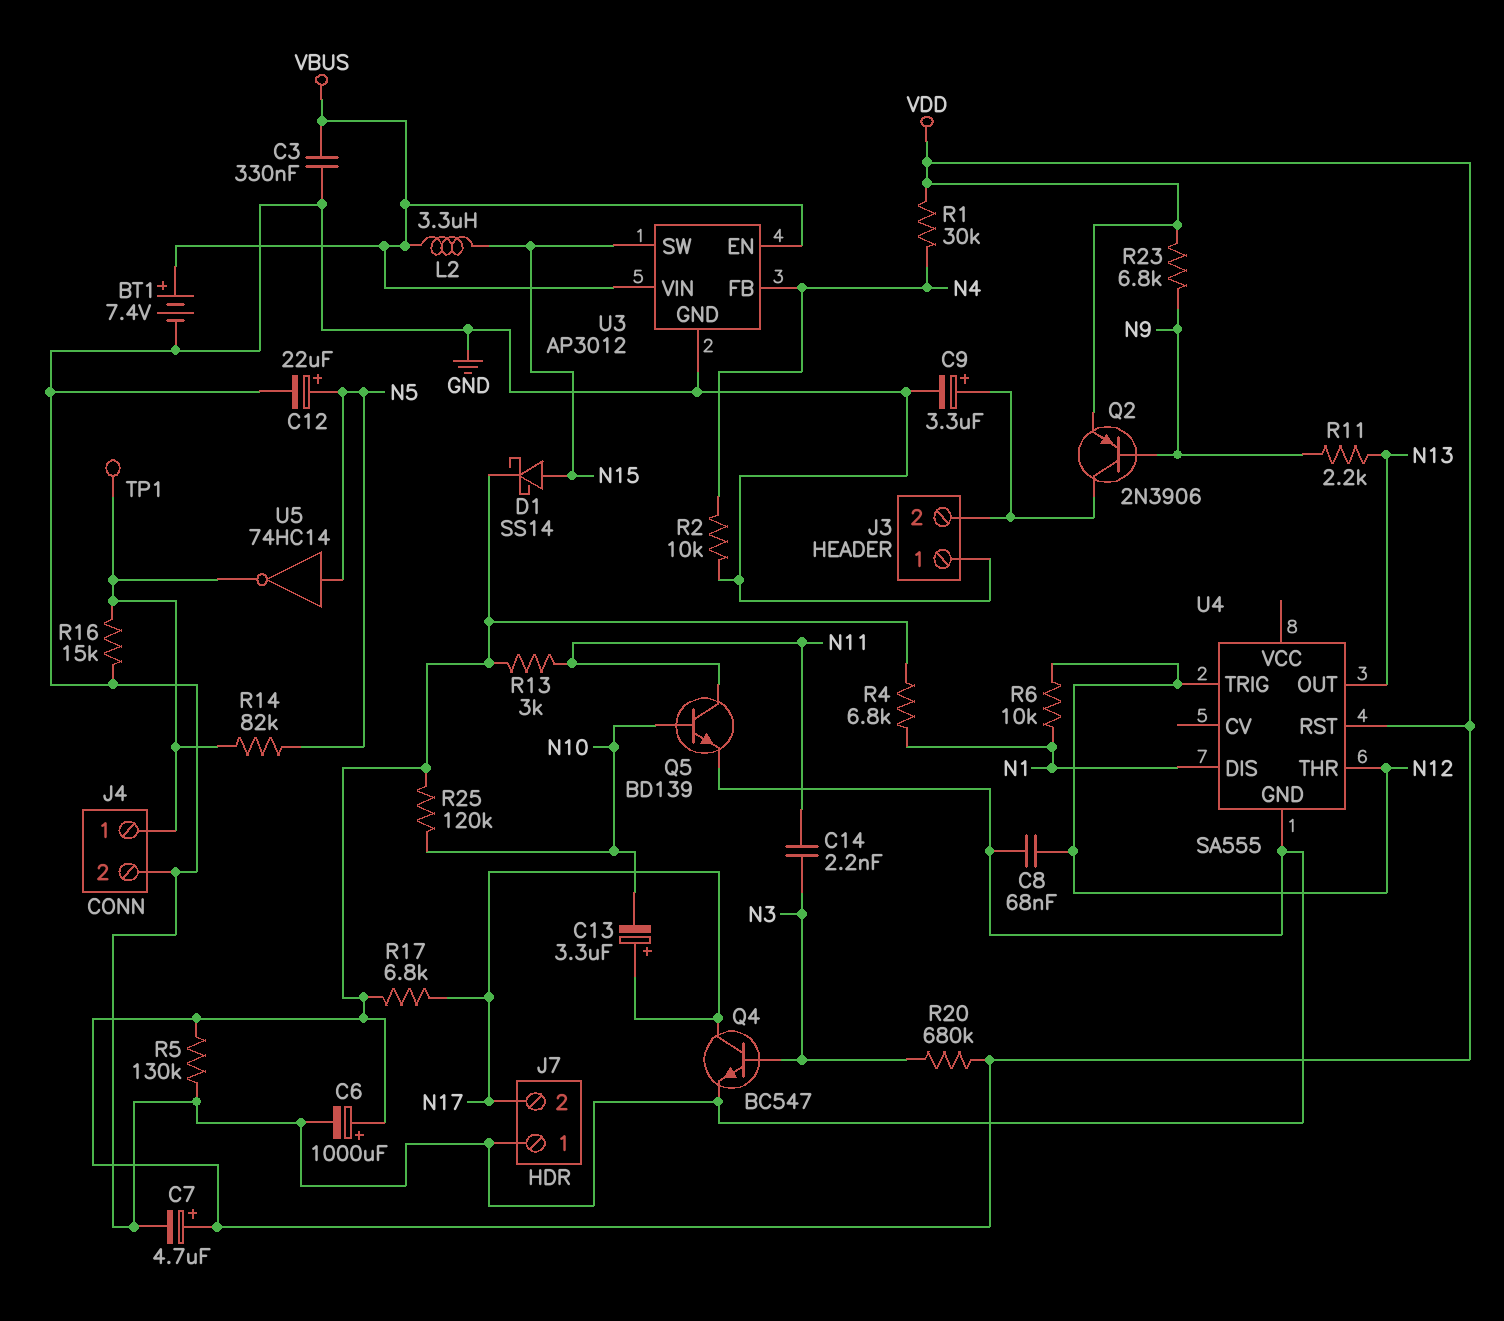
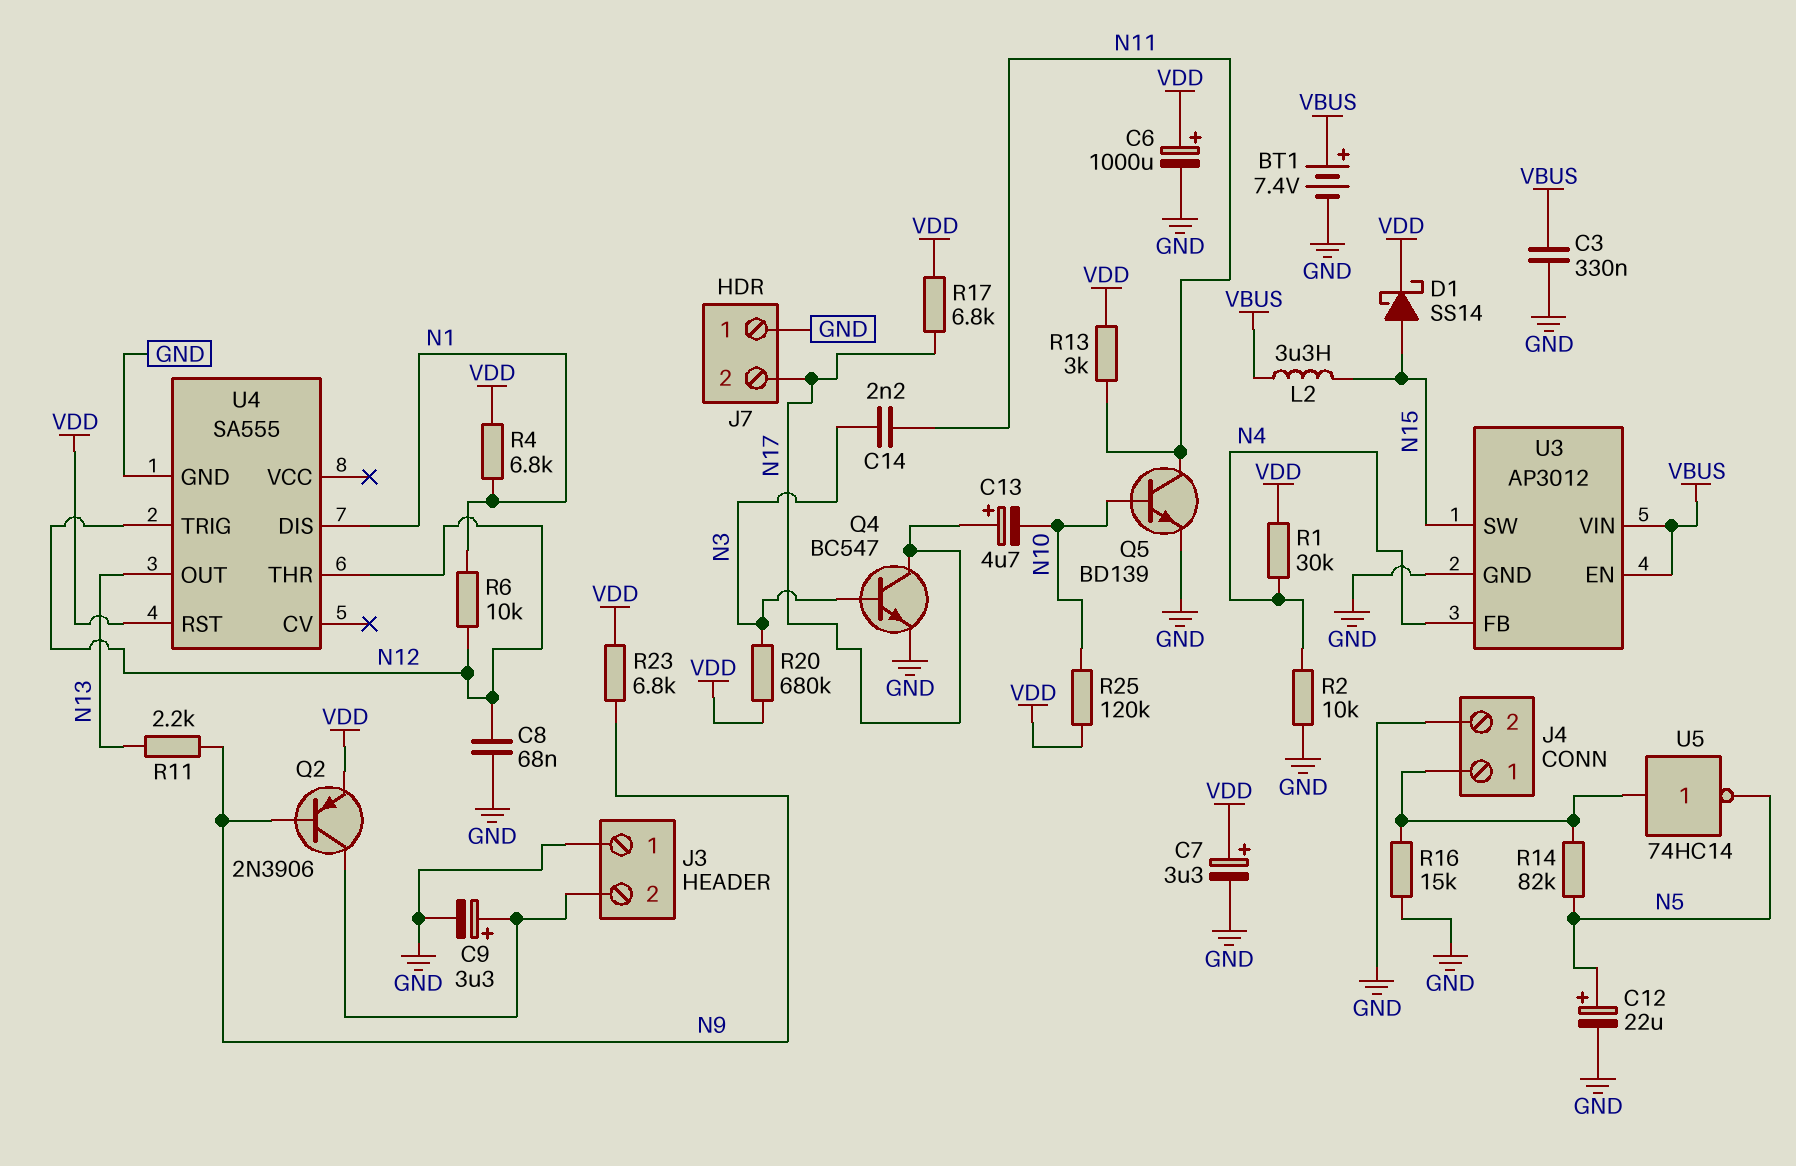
C7: 4.7uF (plus VDD, minus GND) -> 3.3uF (plus VDD, minus GND)
C13: 3.3uF (plus N17, minus N10) -> 4.7uF (plus N17, minus N10)
R5: 130k (GND, VDD) -> none
TP1: test point (J4/1) -> none
U5: NOT 74HC14 (in N5, out J4/1) -> NOT 74HC14 (in J4/1, out N5)

